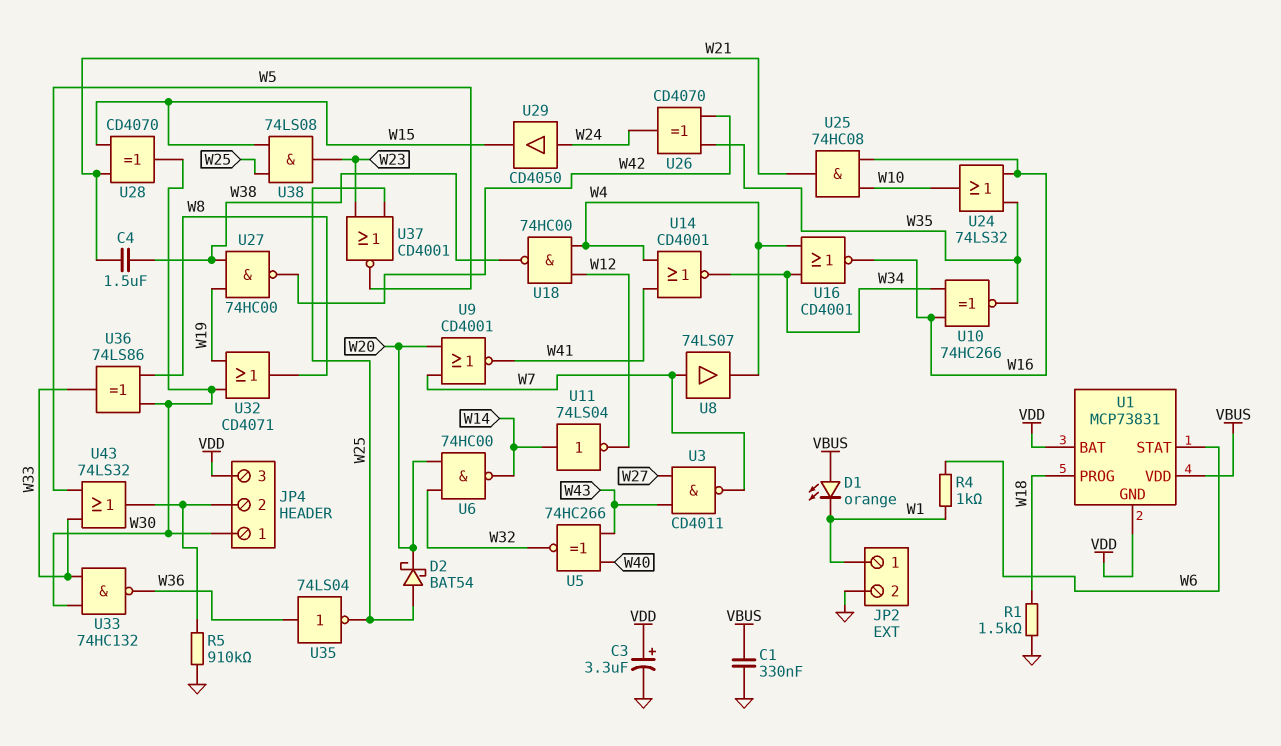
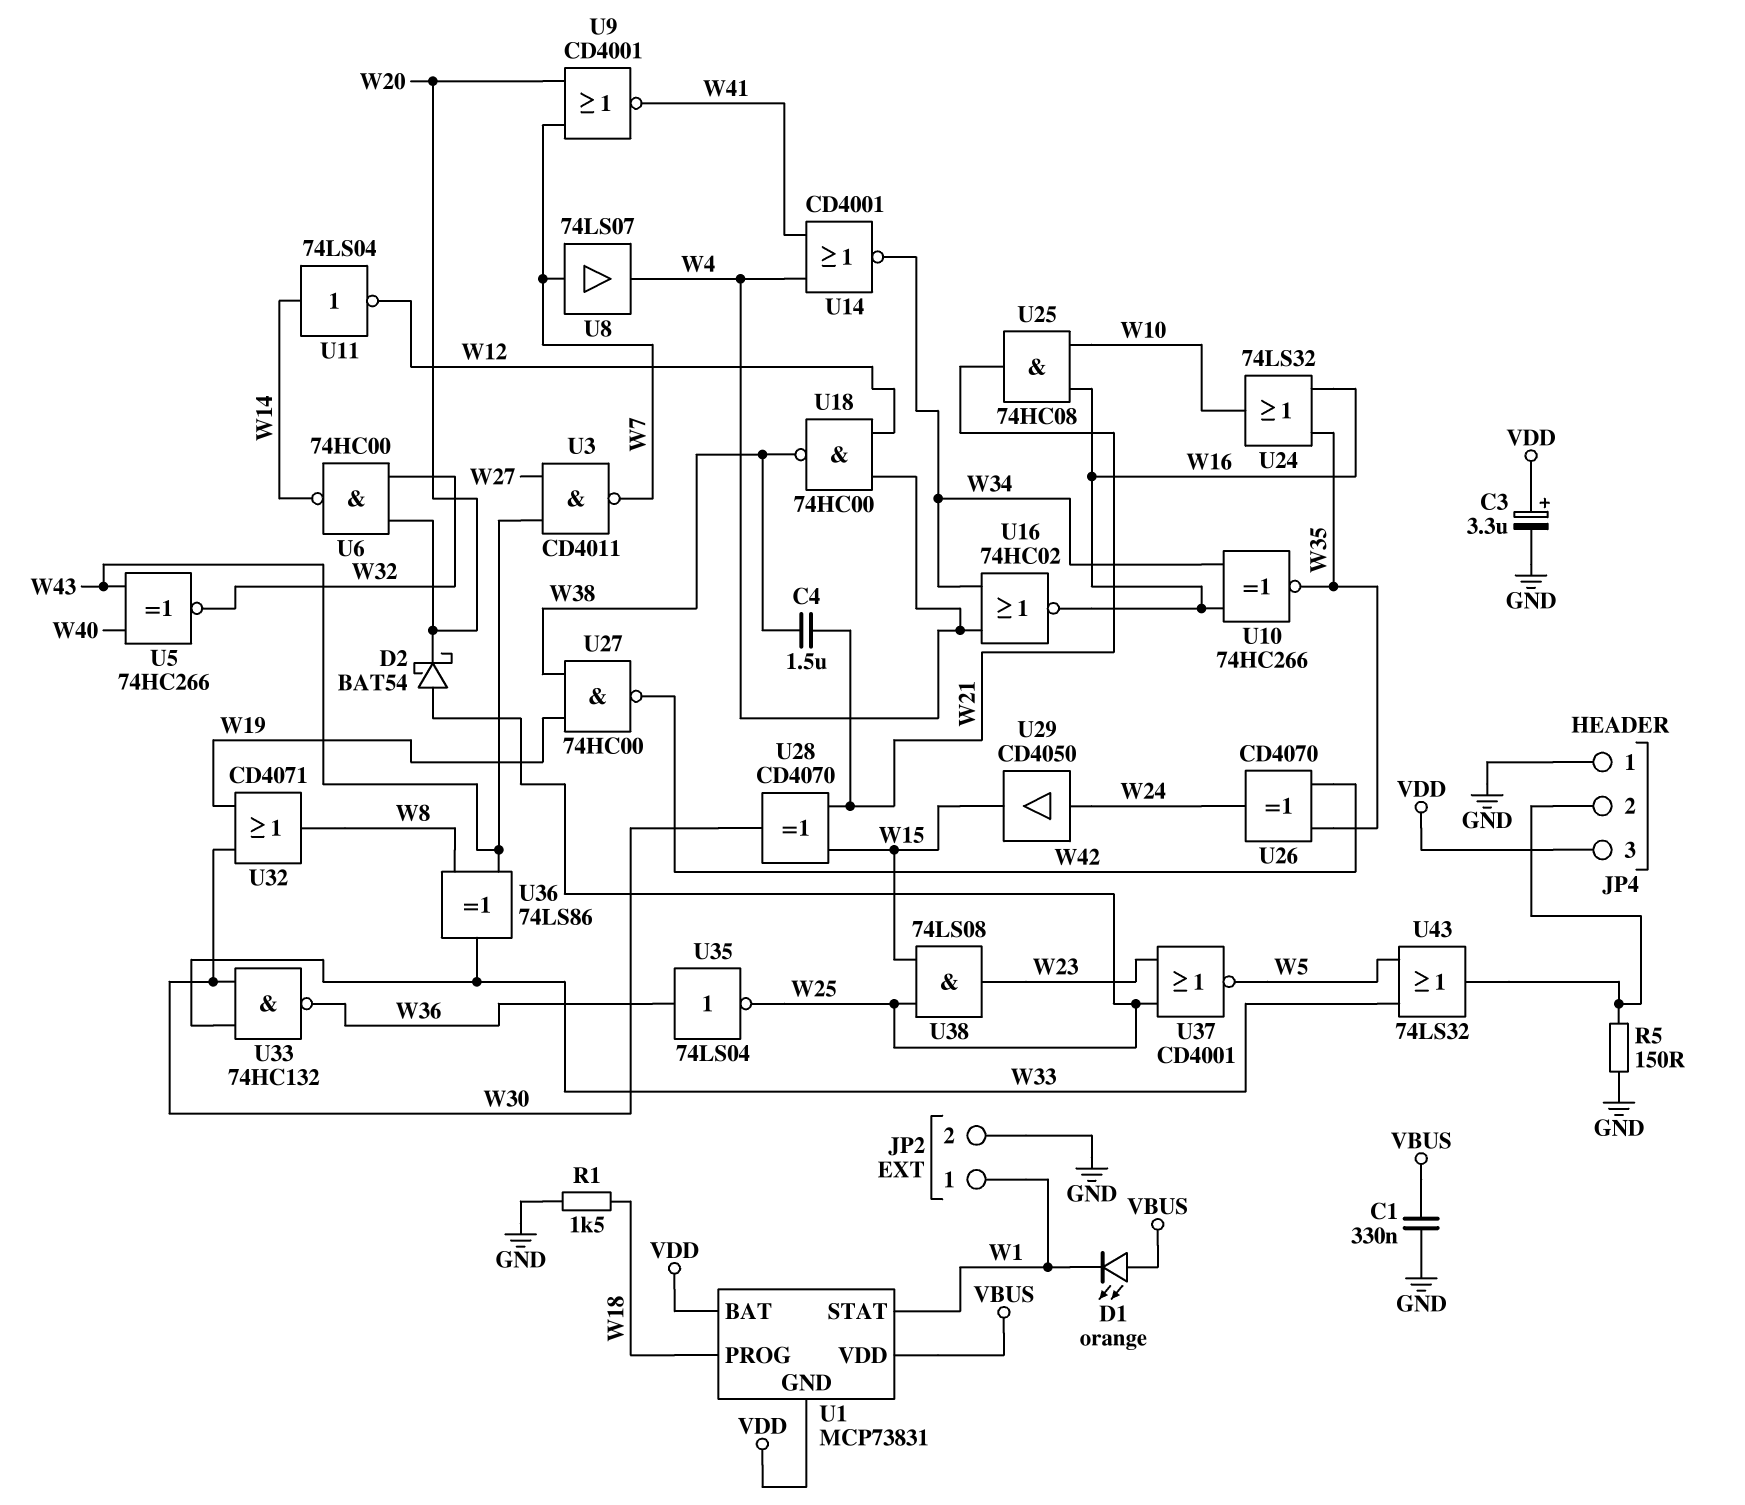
JP4 pin 1: W30 -> GND
R4: 1k (W1, W6) -> none
R5: 910k (GND, JP4/2) -> 150 (GND, JP4/2)
U1 pin STAT: W6 -> W1
U16: NOR CD4001 (in W4, in W34, out W16) -> NOR 74HC02 (in W4, in W34, out W16)
U36: XOR 74LS86 (in W8, in W30, out W33) -> XOR 74LS86 (in W8, in W43, out W33)

